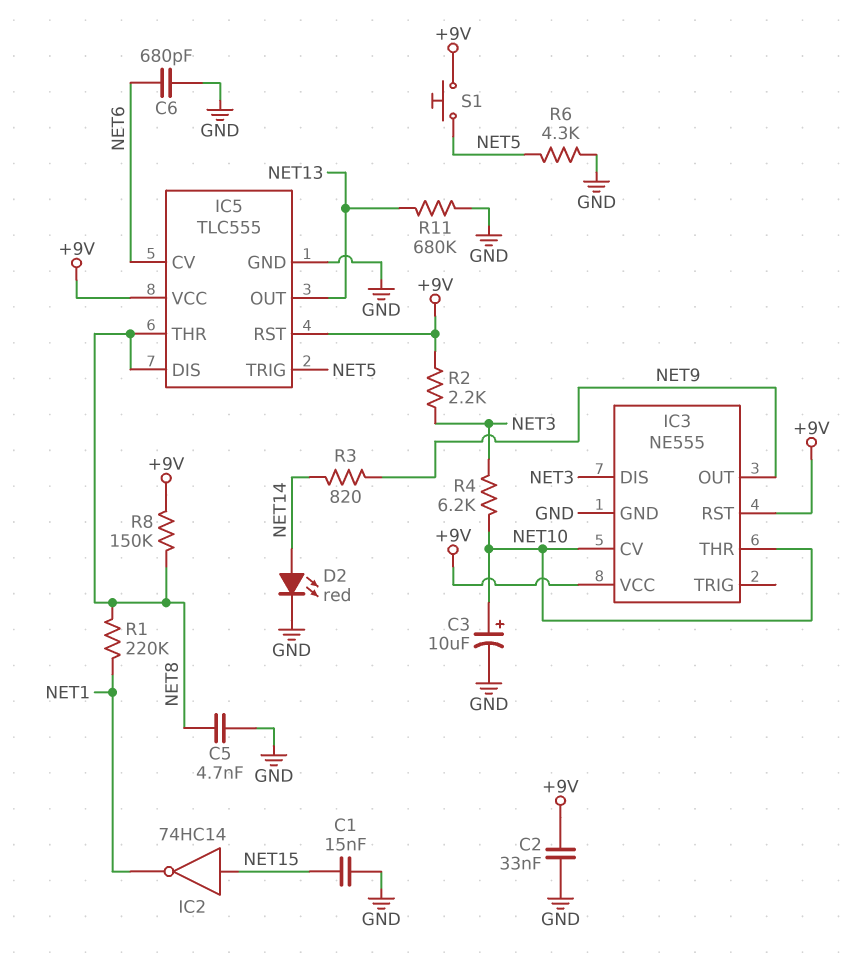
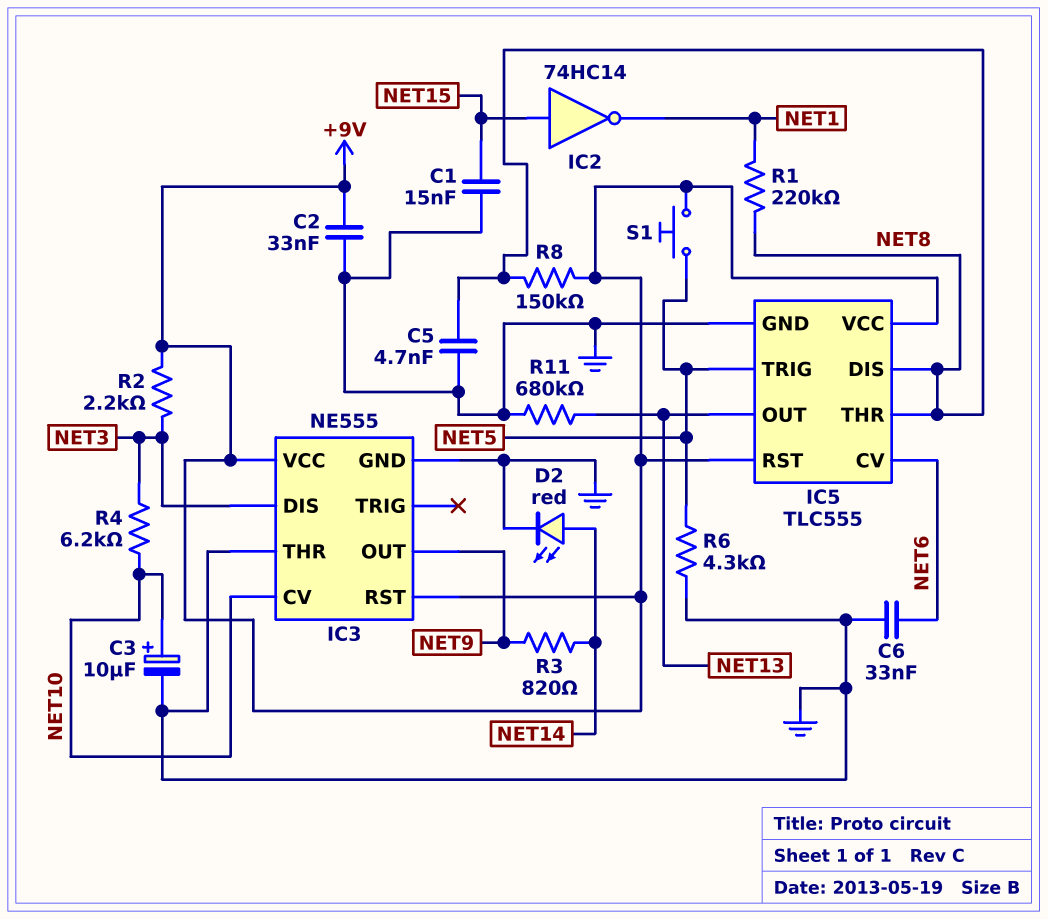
C6: 680pF (GND, NET6) -> 33nF (GND, NET6)
IC3 pin THR: NET10 -> GND

